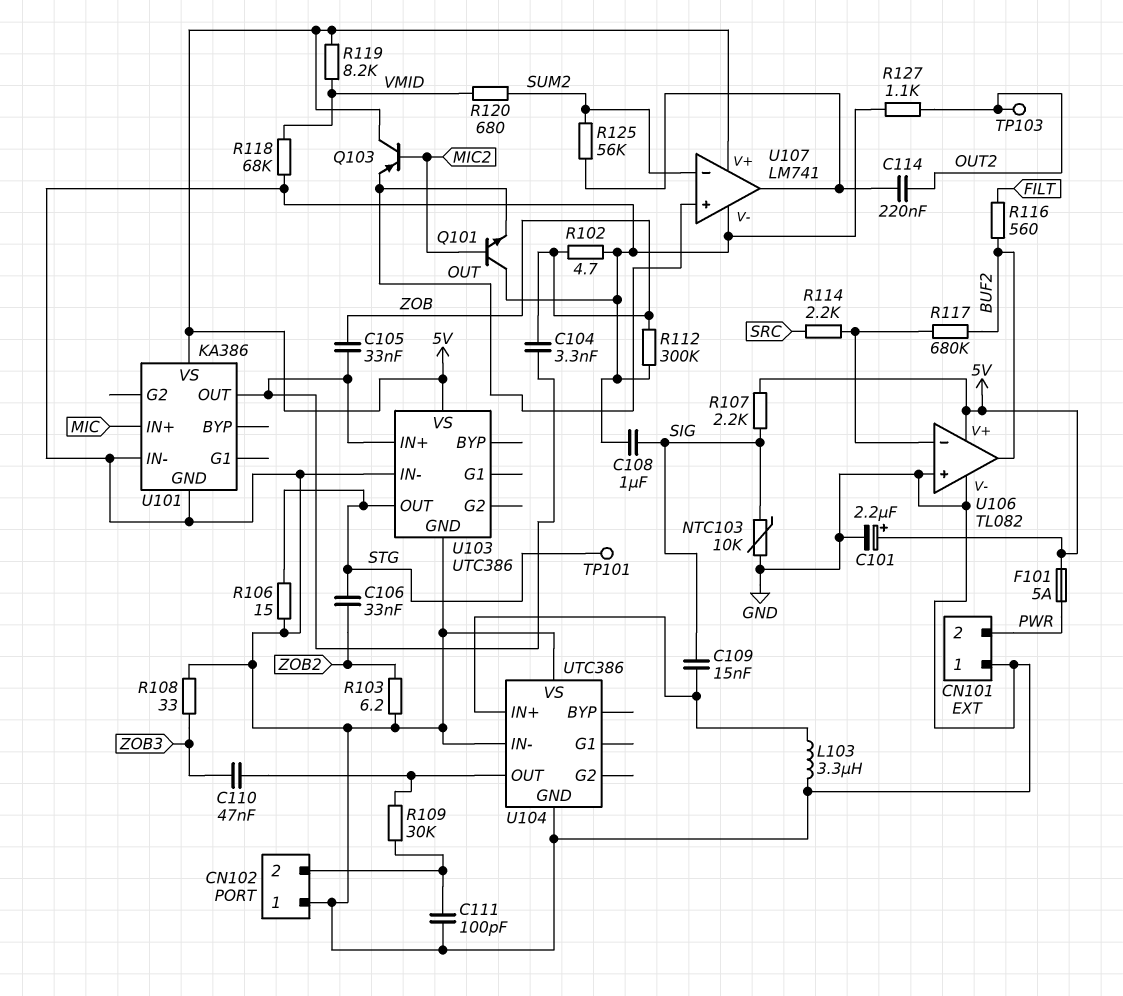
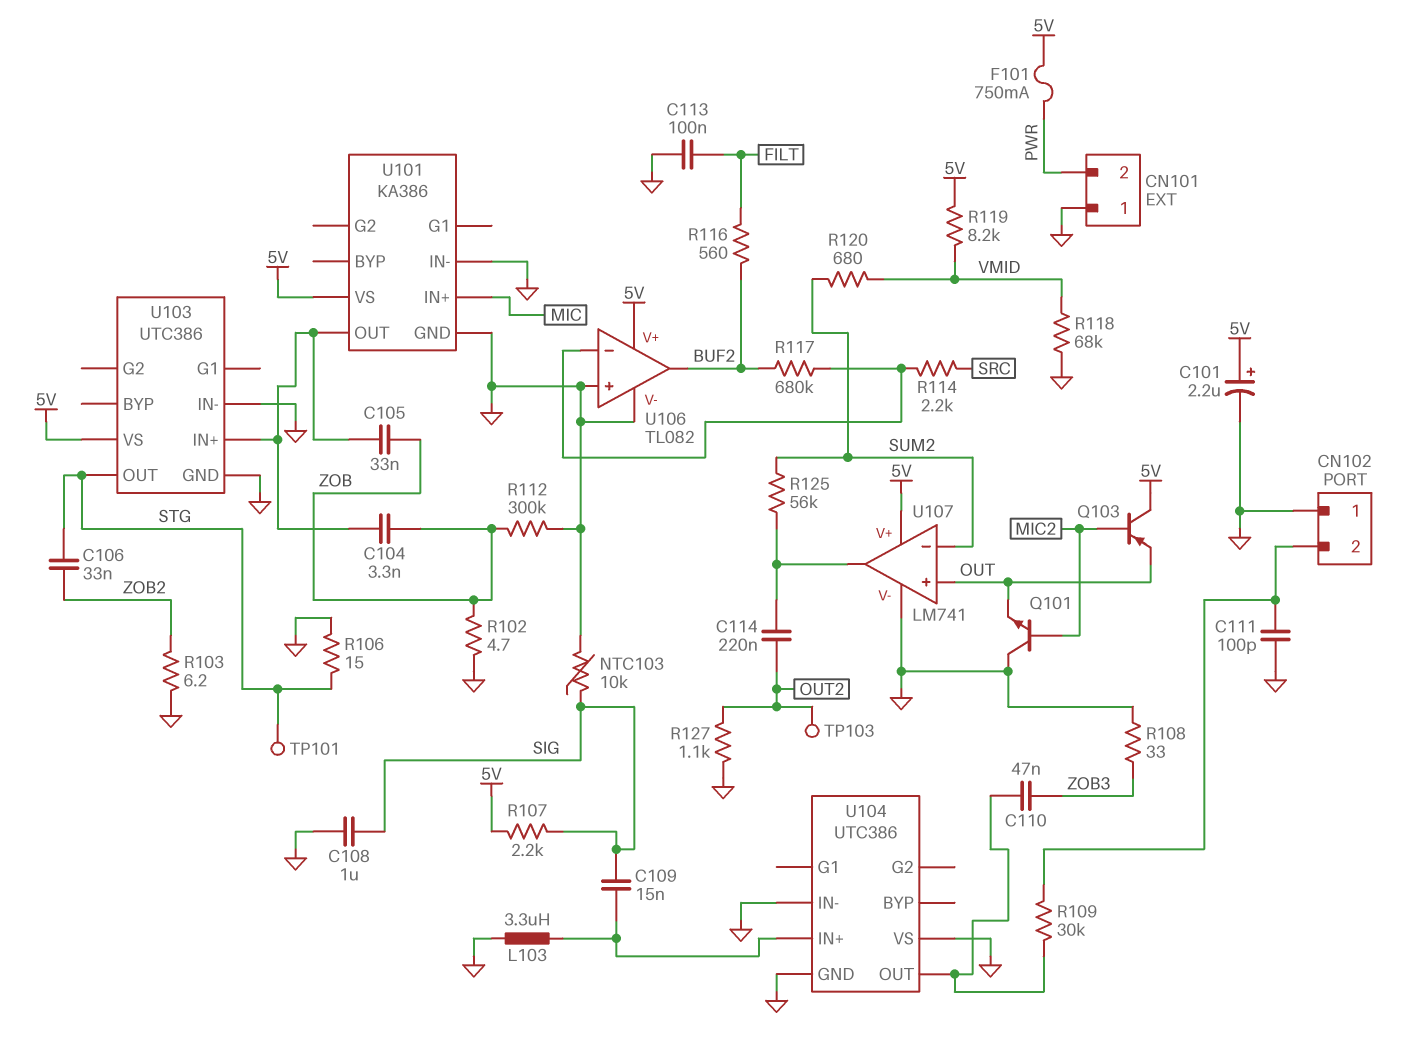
C113: none -> 100nF (FILT, GND)
F101: 5A (5V, PWR) -> 750mA (5V, PWR)

